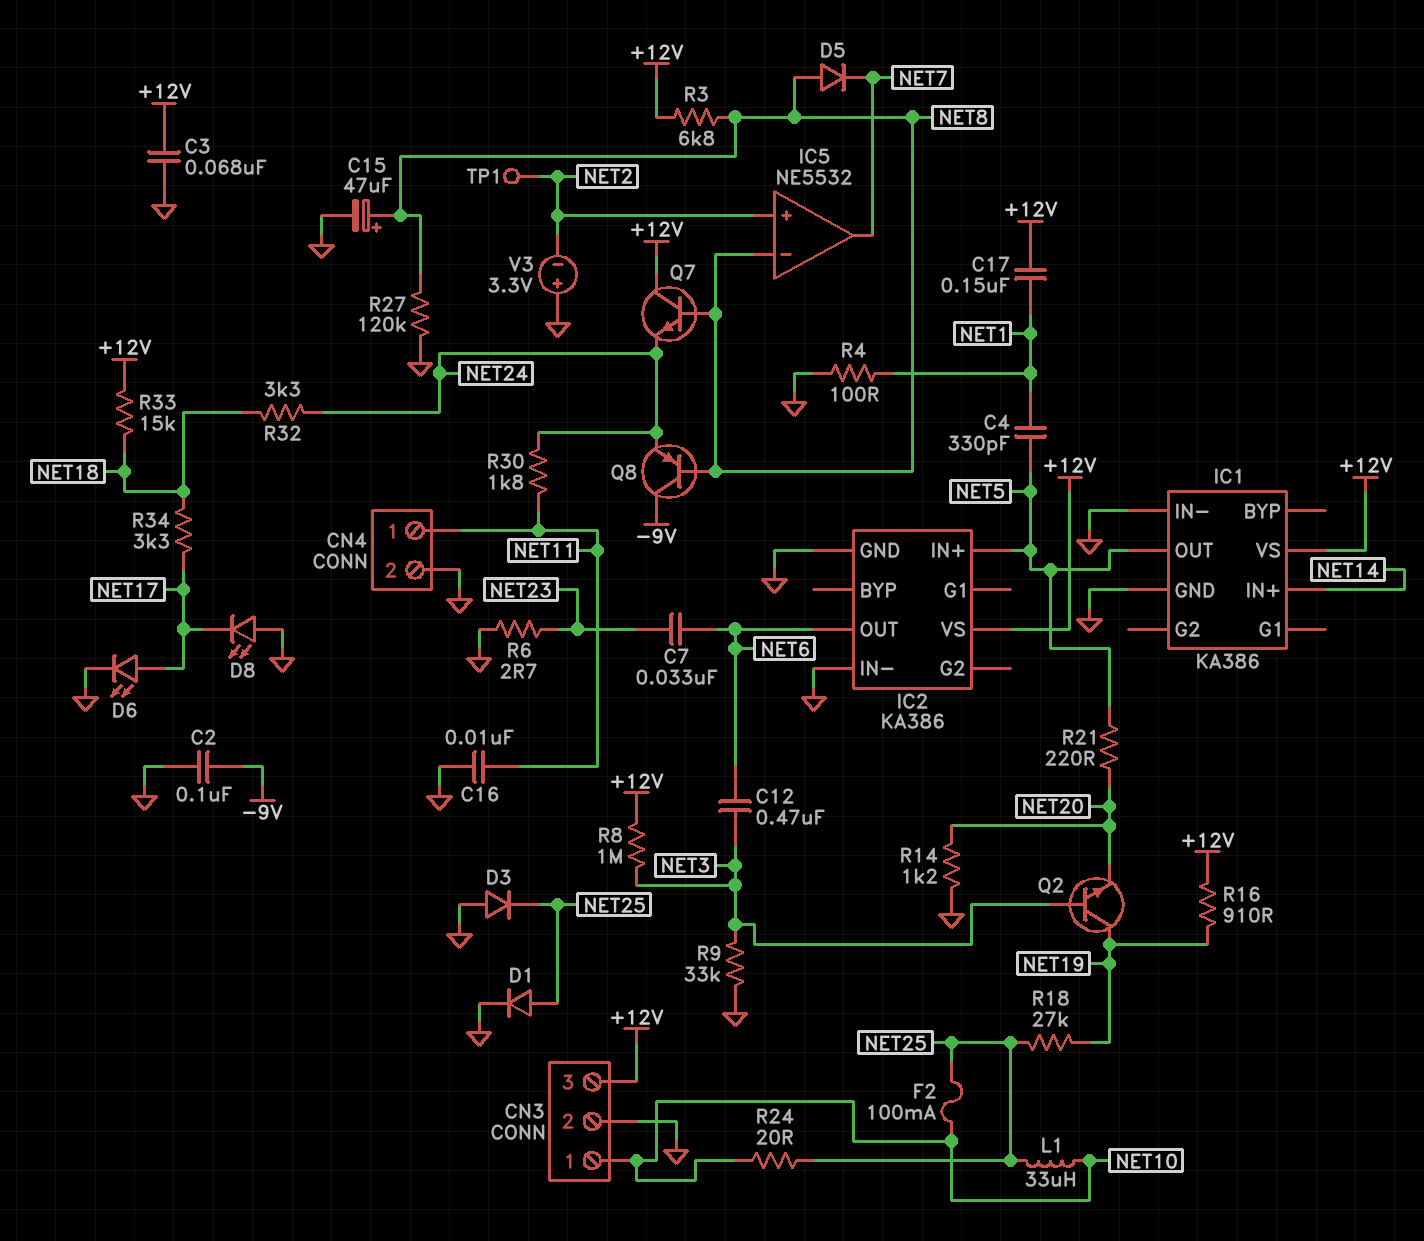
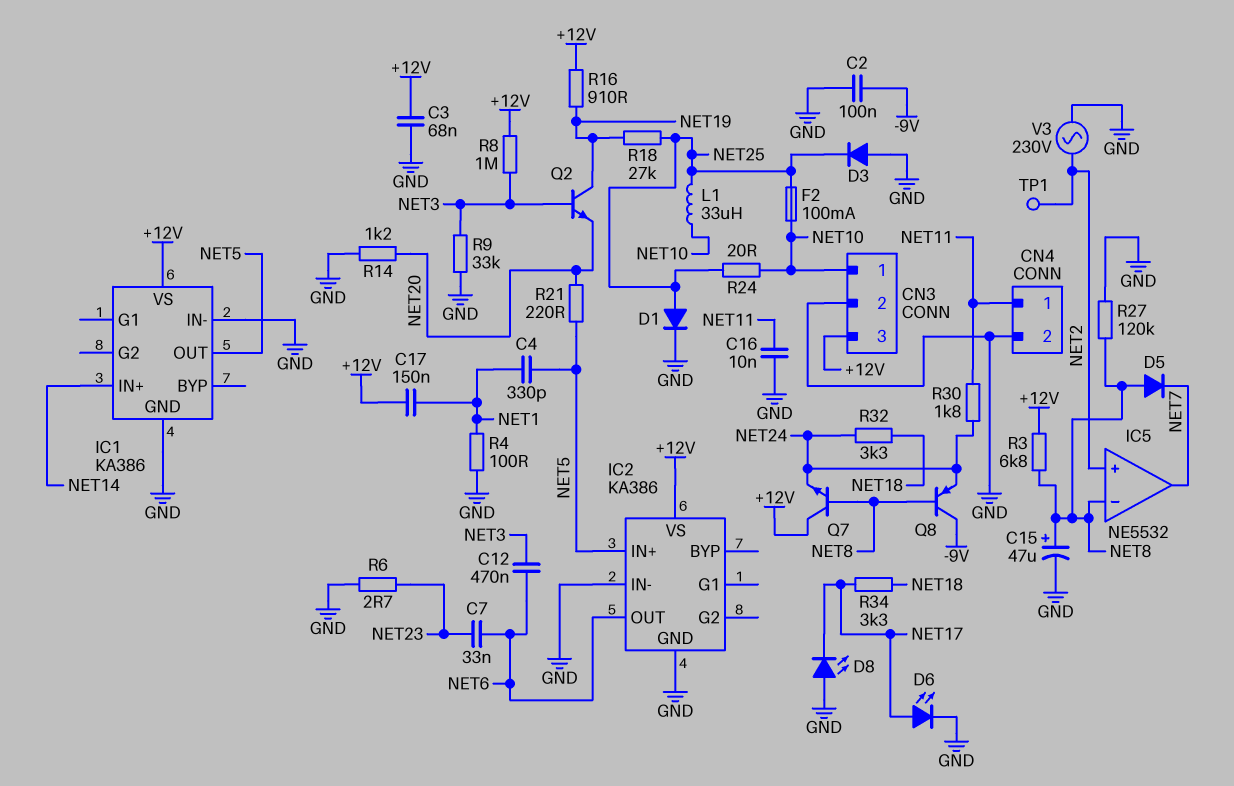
R33: 15k (+12V, NET18) -> none
V3: 3.3V (plus GND, minus NET2) -> AC 230V (GND, NET2)

